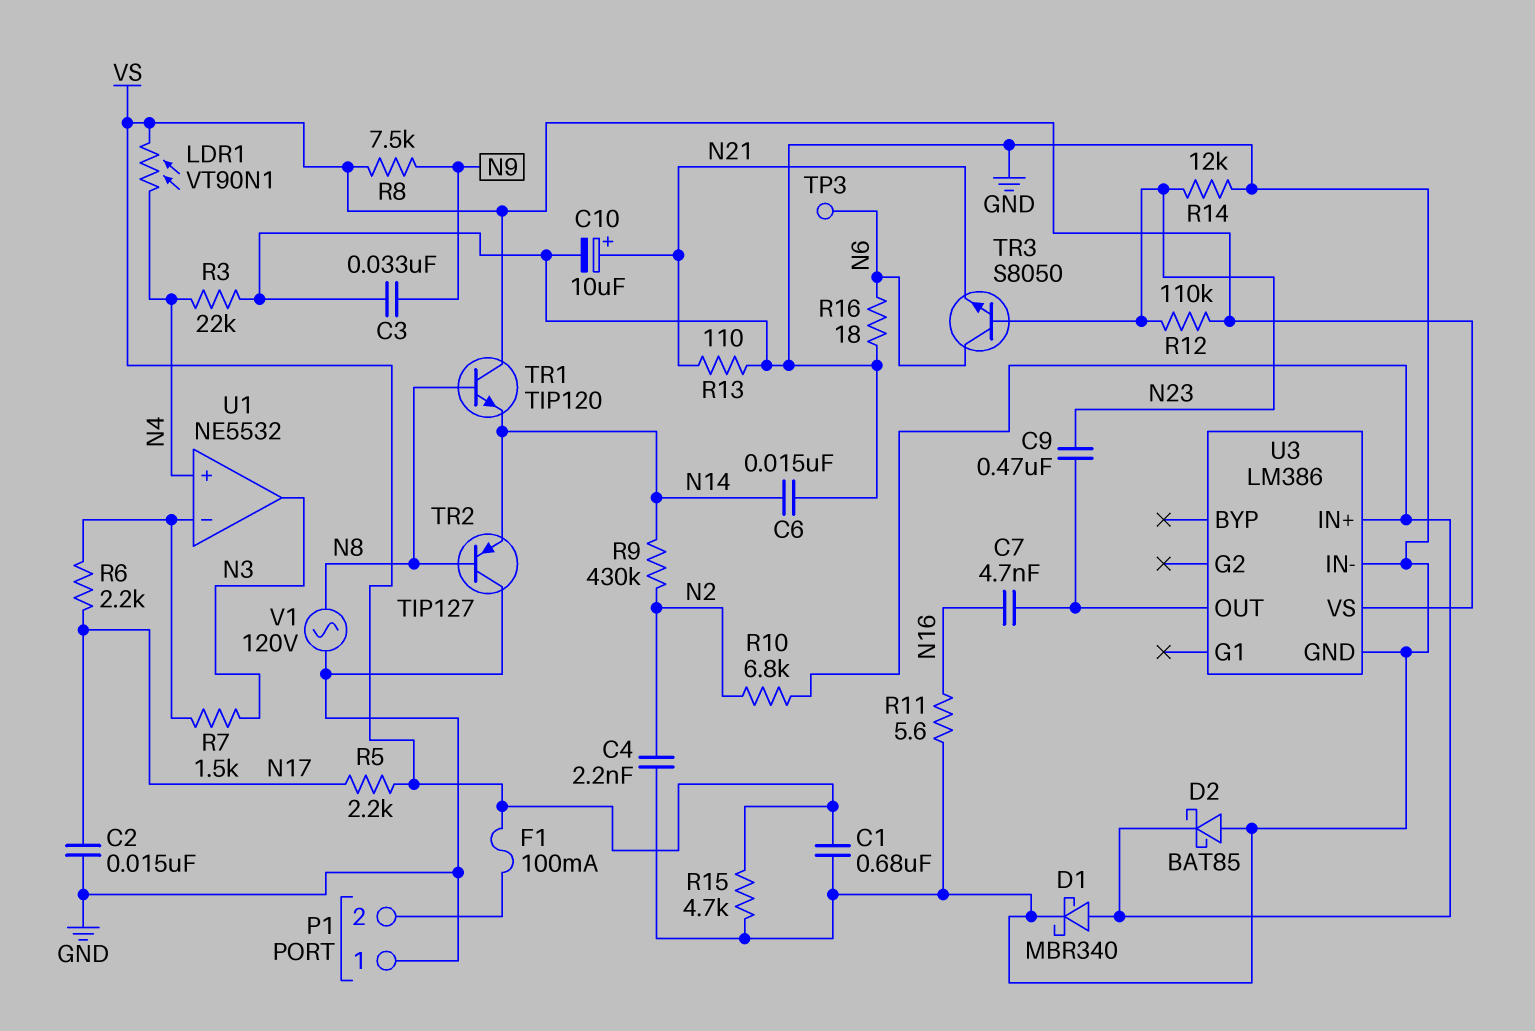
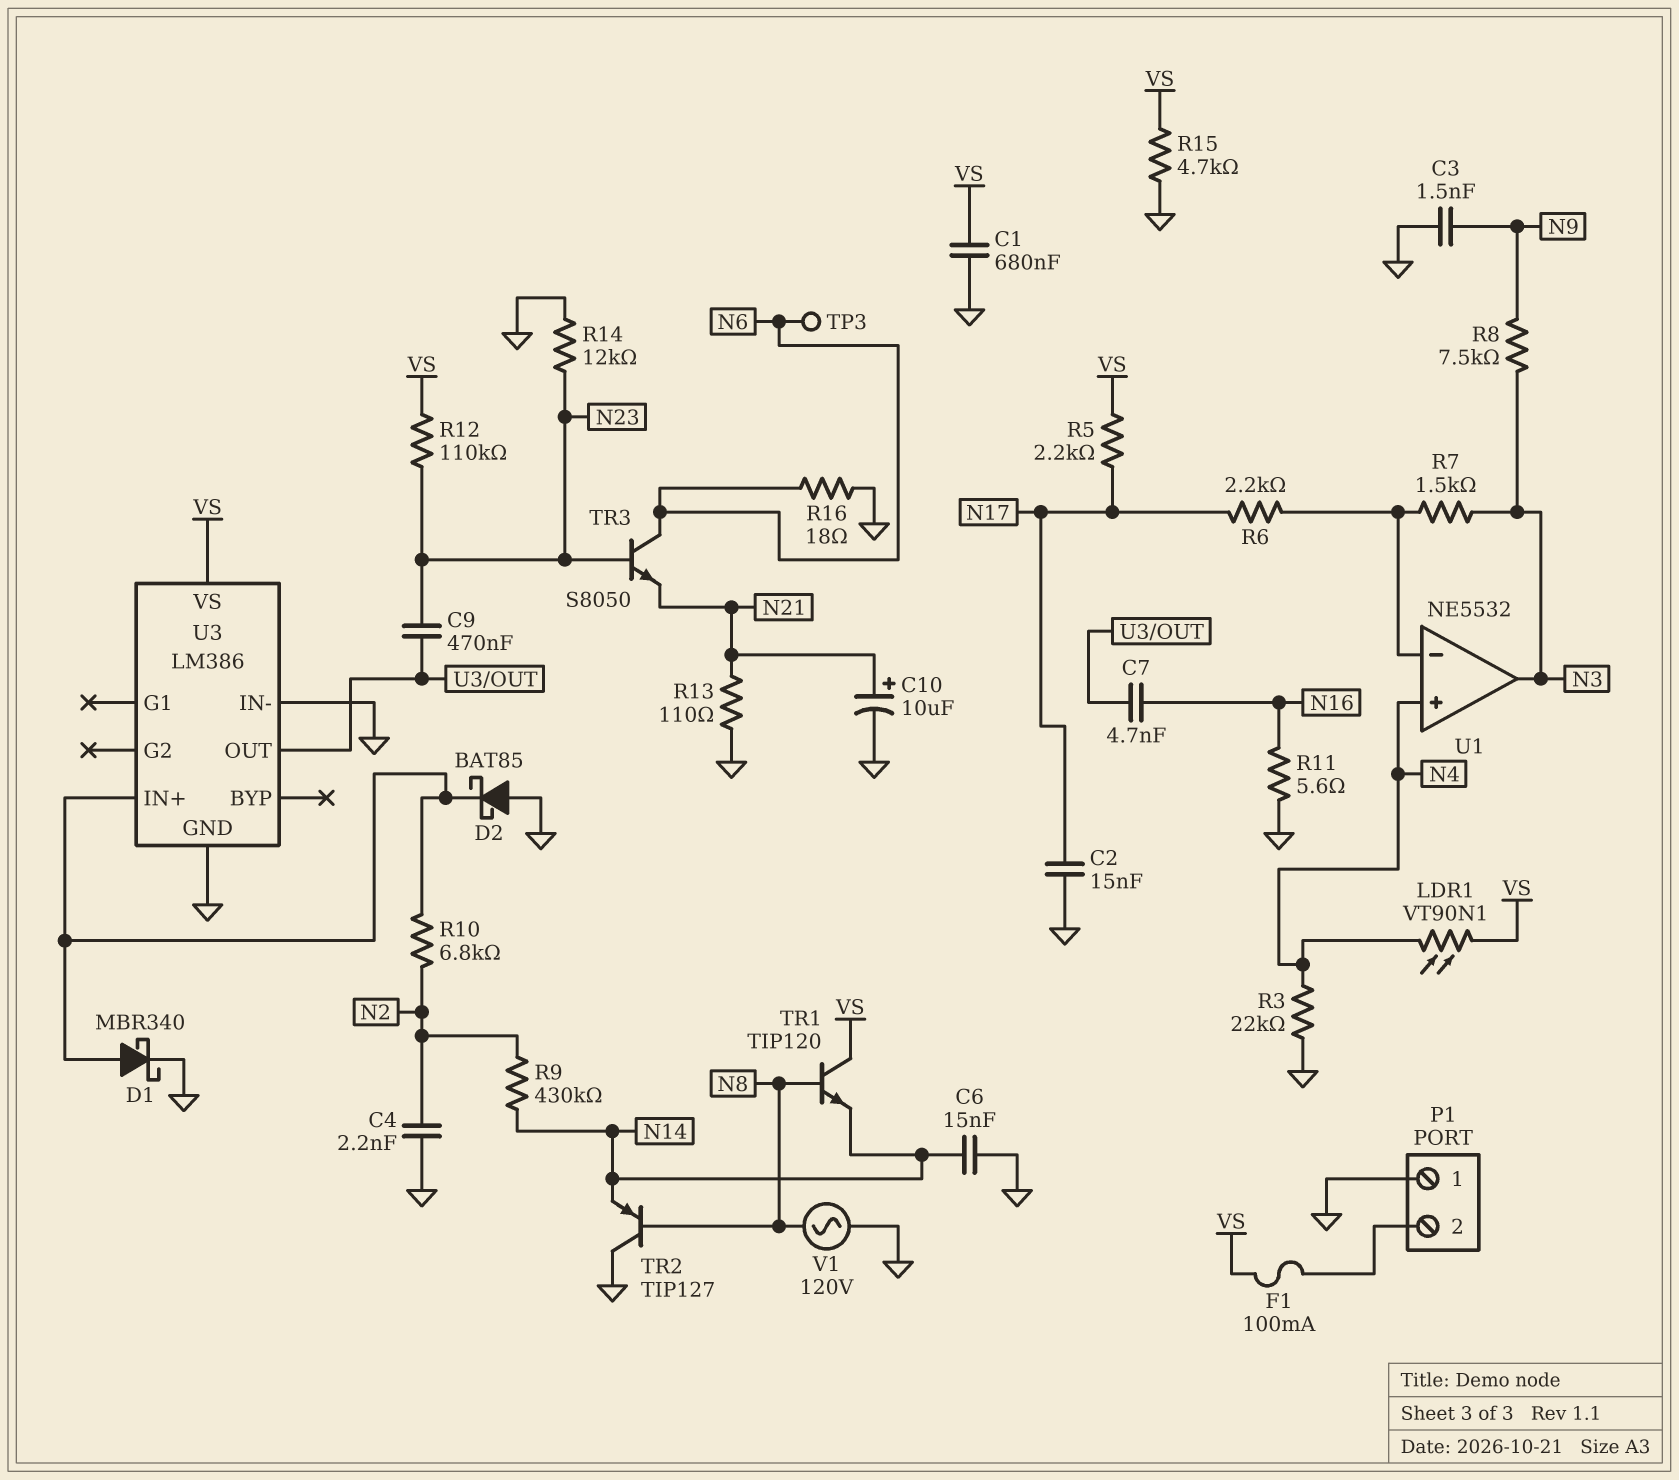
C3: 33nF (GND, N9) -> 1.5nF (GND, N9)
R8: 7.5k (N9, VS) -> 7.5k (N3, N9)

